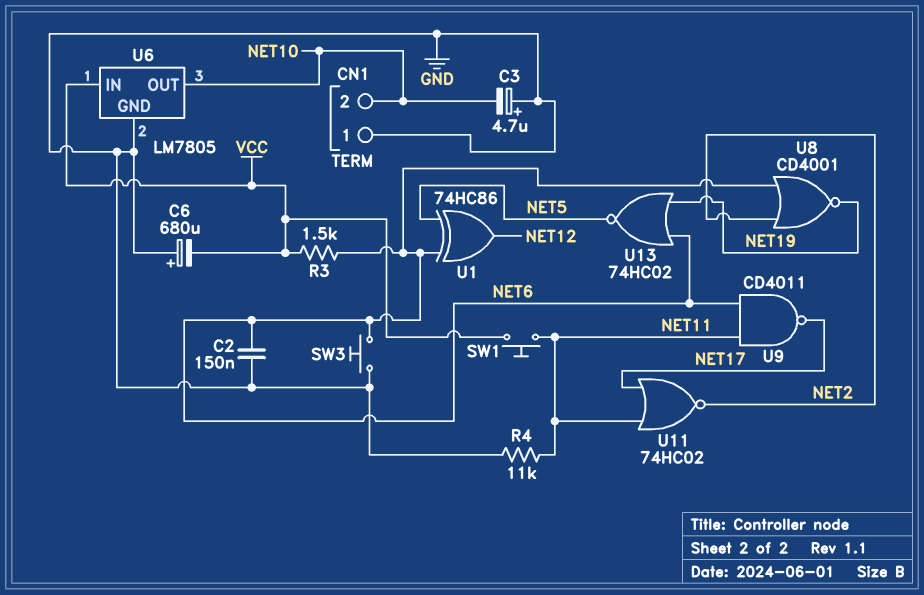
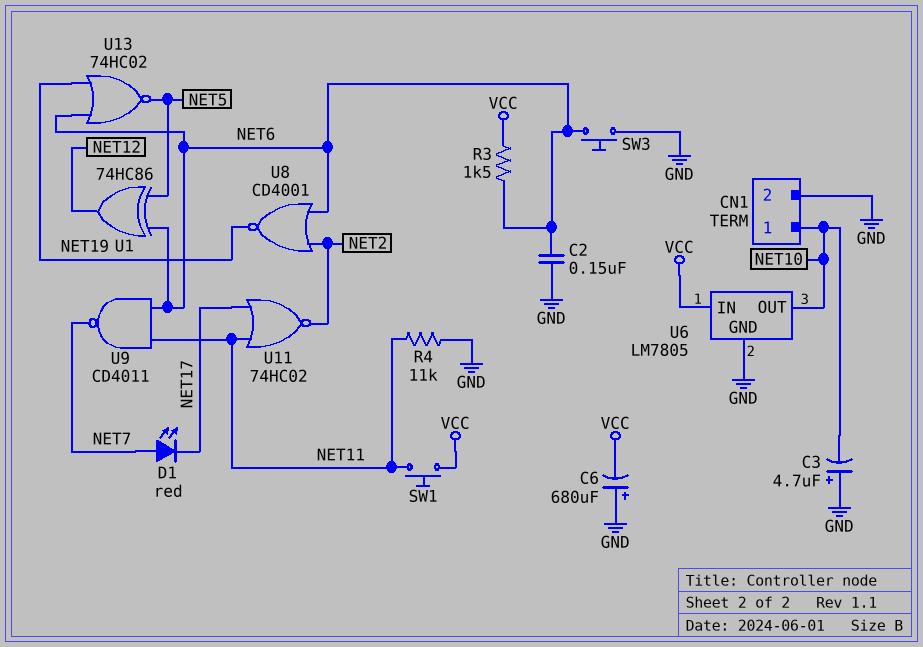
CN1 pin 1: GND -> NET10
CN1 pin 2: NET10 -> GND
D1: none -> LED red (A NET7, K NET17)
U9: NAND CD4011 (in NET6, in NET11, out NET17) -> NAND CD4011 (in NET6, in NET11, out NET7)

